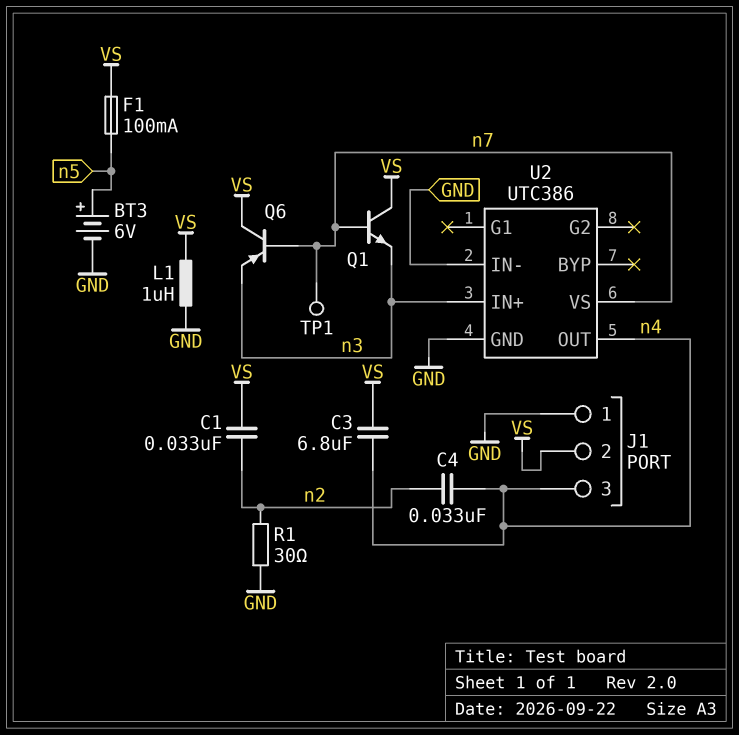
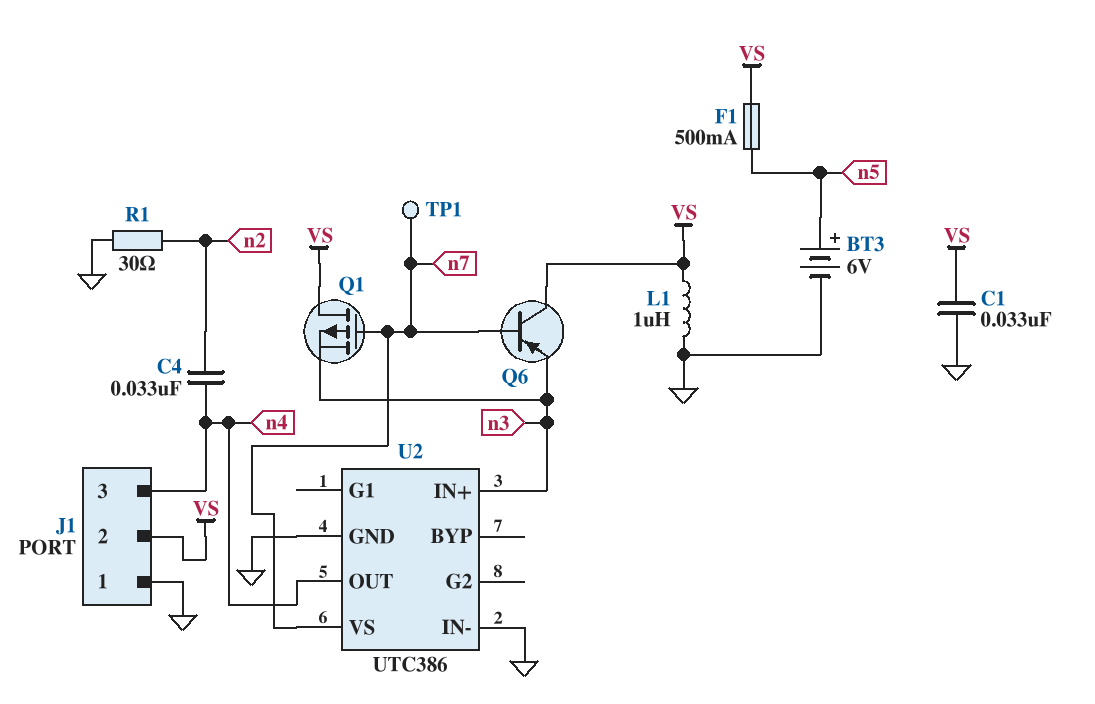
C1: 33nF (VS, n2) -> 33nF (GND, VS)
C3: 6.8uF (VS, n4) -> none
F1: 100mA (VS, n5) -> 500mA (VS, n5)
Q1: NPN (B n7, C VS, E n3) -> PMOS (G n7, D VS, S n3)

